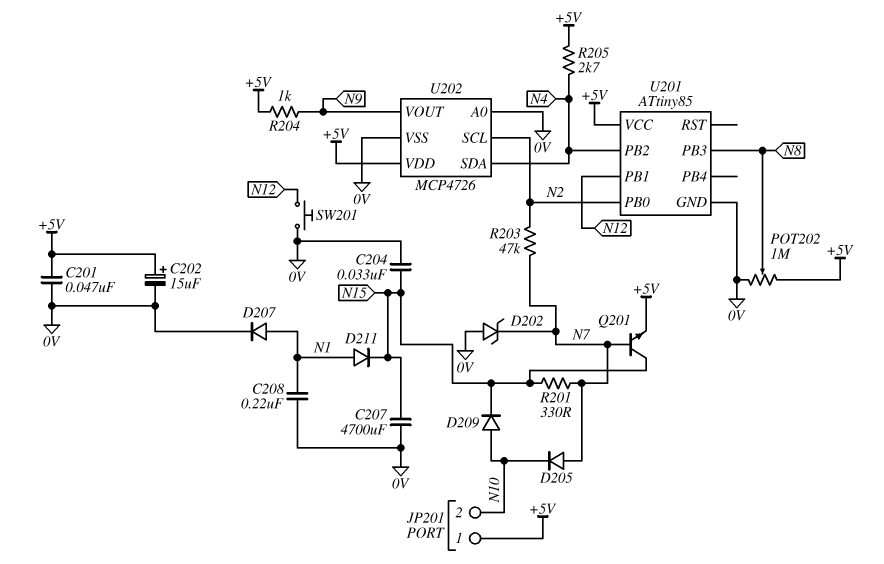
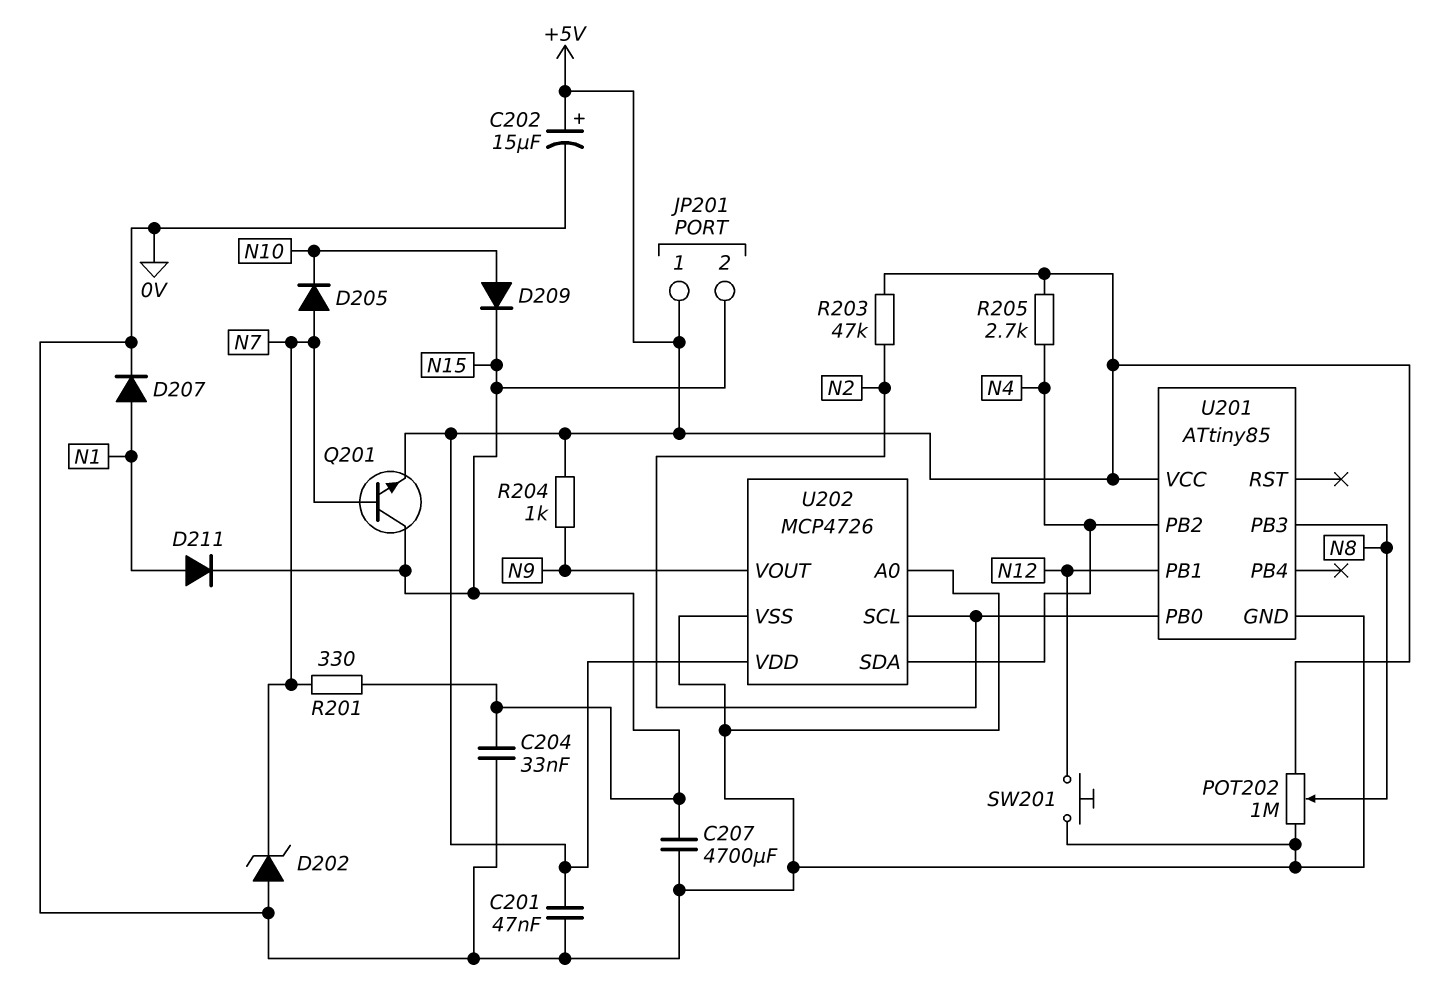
C208: 220nF (0V, N1) -> none
JP201 pin 2: N10 -> N15
R203: 47k (N2, N7) -> 47k (+5V, N2)

